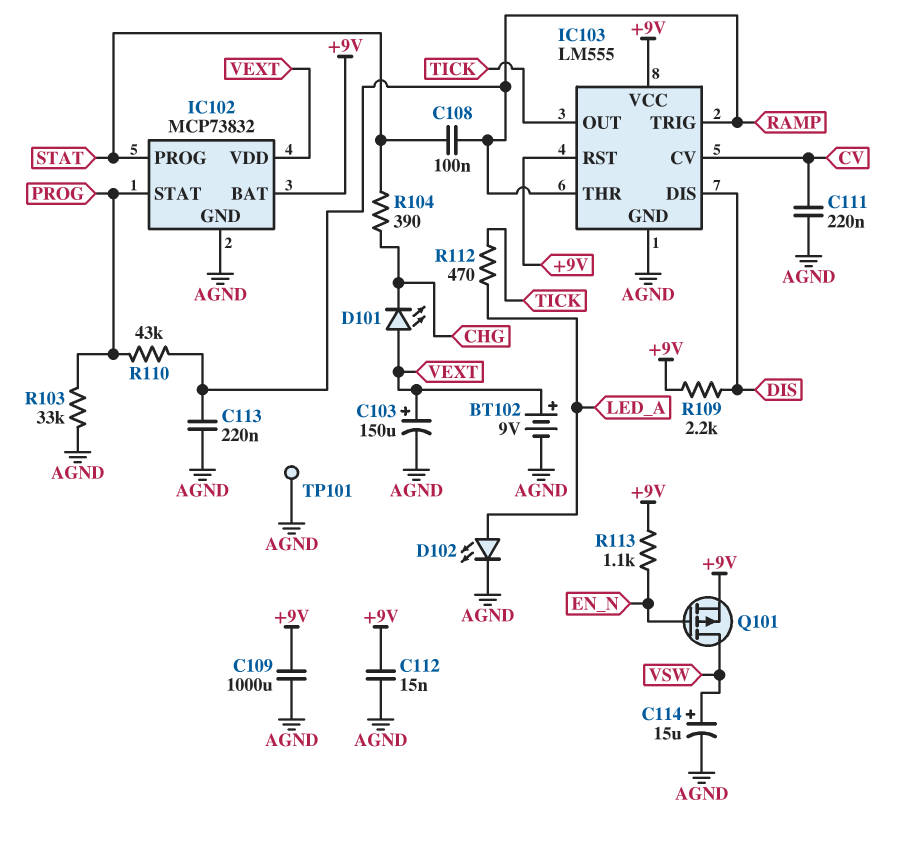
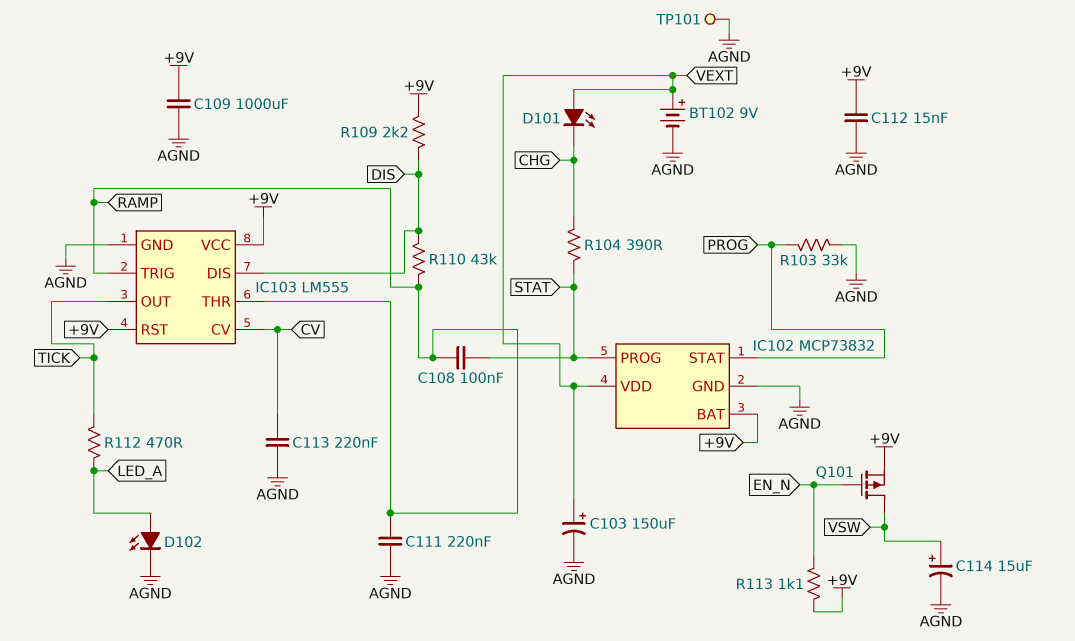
C111: 220nF (AGND, CV) -> 220nF (AGND, RAMP)
C113: 220nF (AGND, RAMP) -> 220nF (AGND, CV)
R110: 43k (PROG, RAMP) -> 43k (DIS, RAMP)

